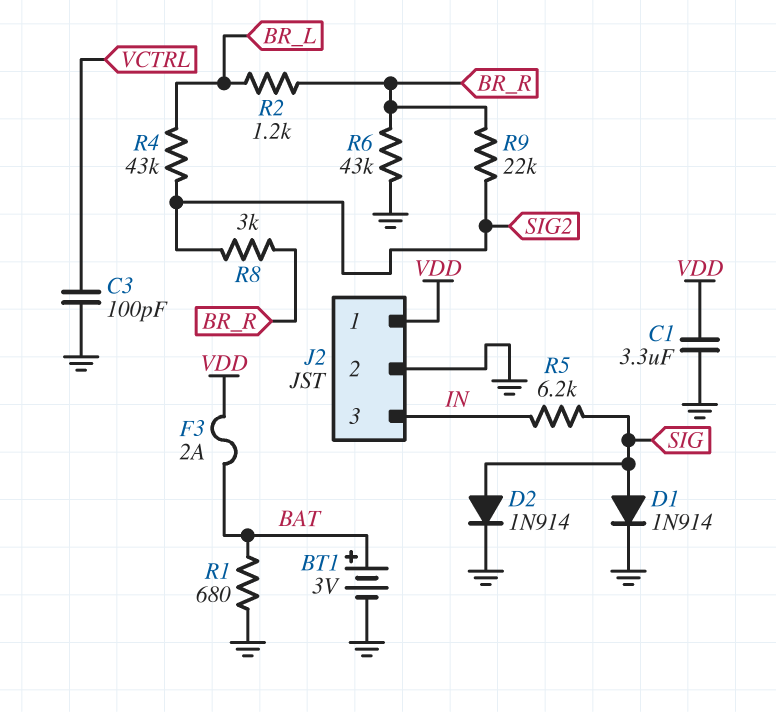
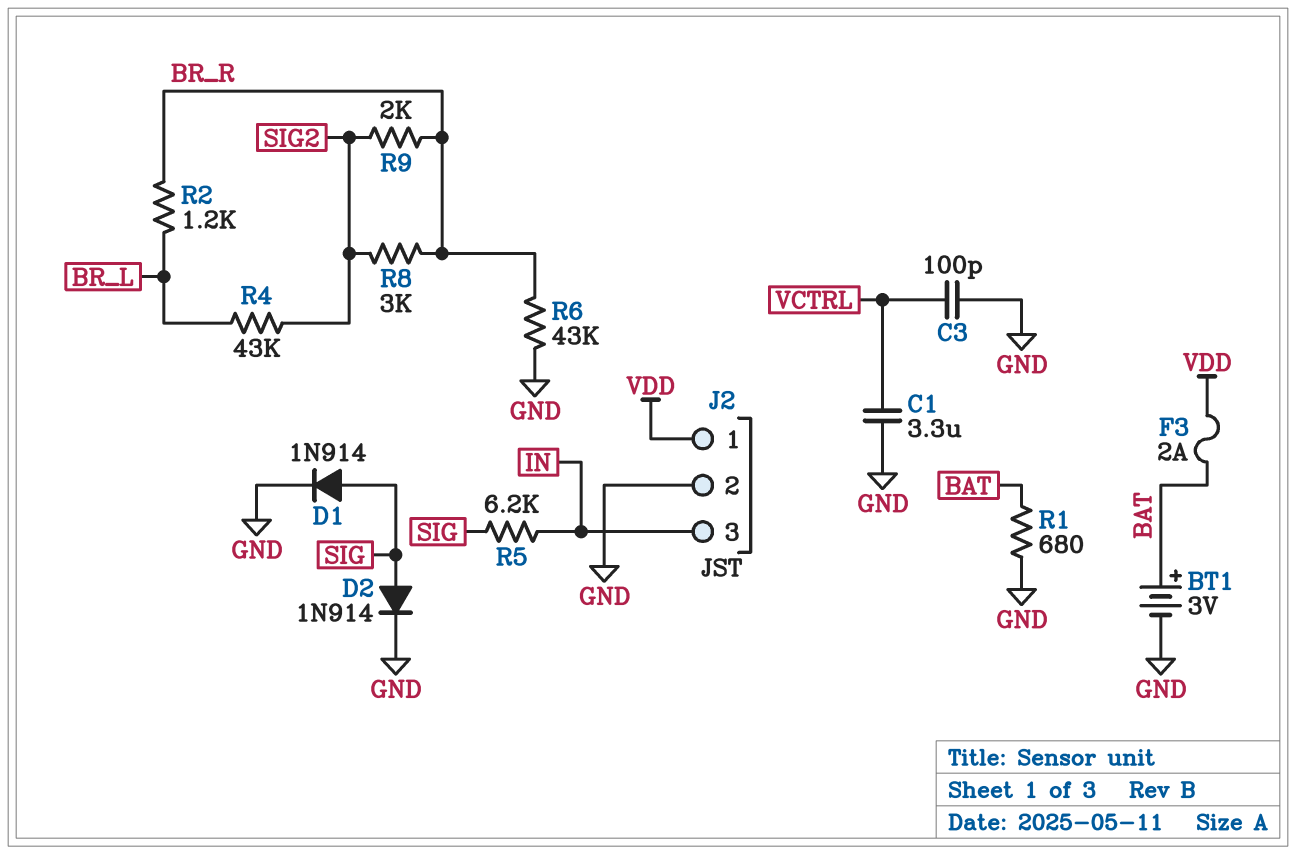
C1: 3.3uF (GND, VDD) -> 3.3uF (GND, VCTRL)
R9: 22k (BR_R, SIG2) -> 2k (BR_R, SIG2)

